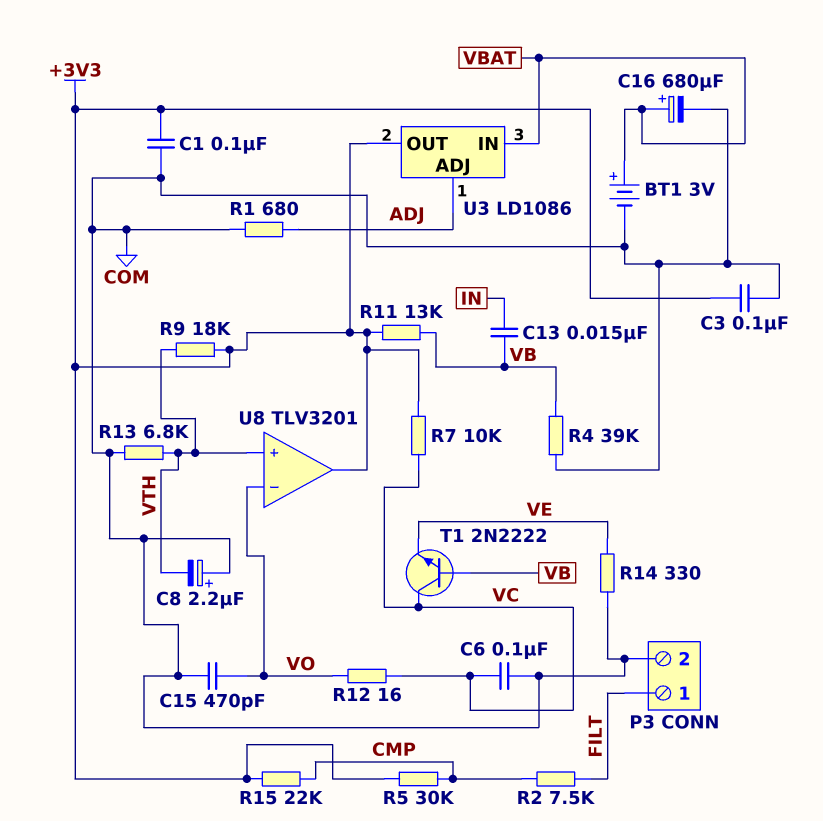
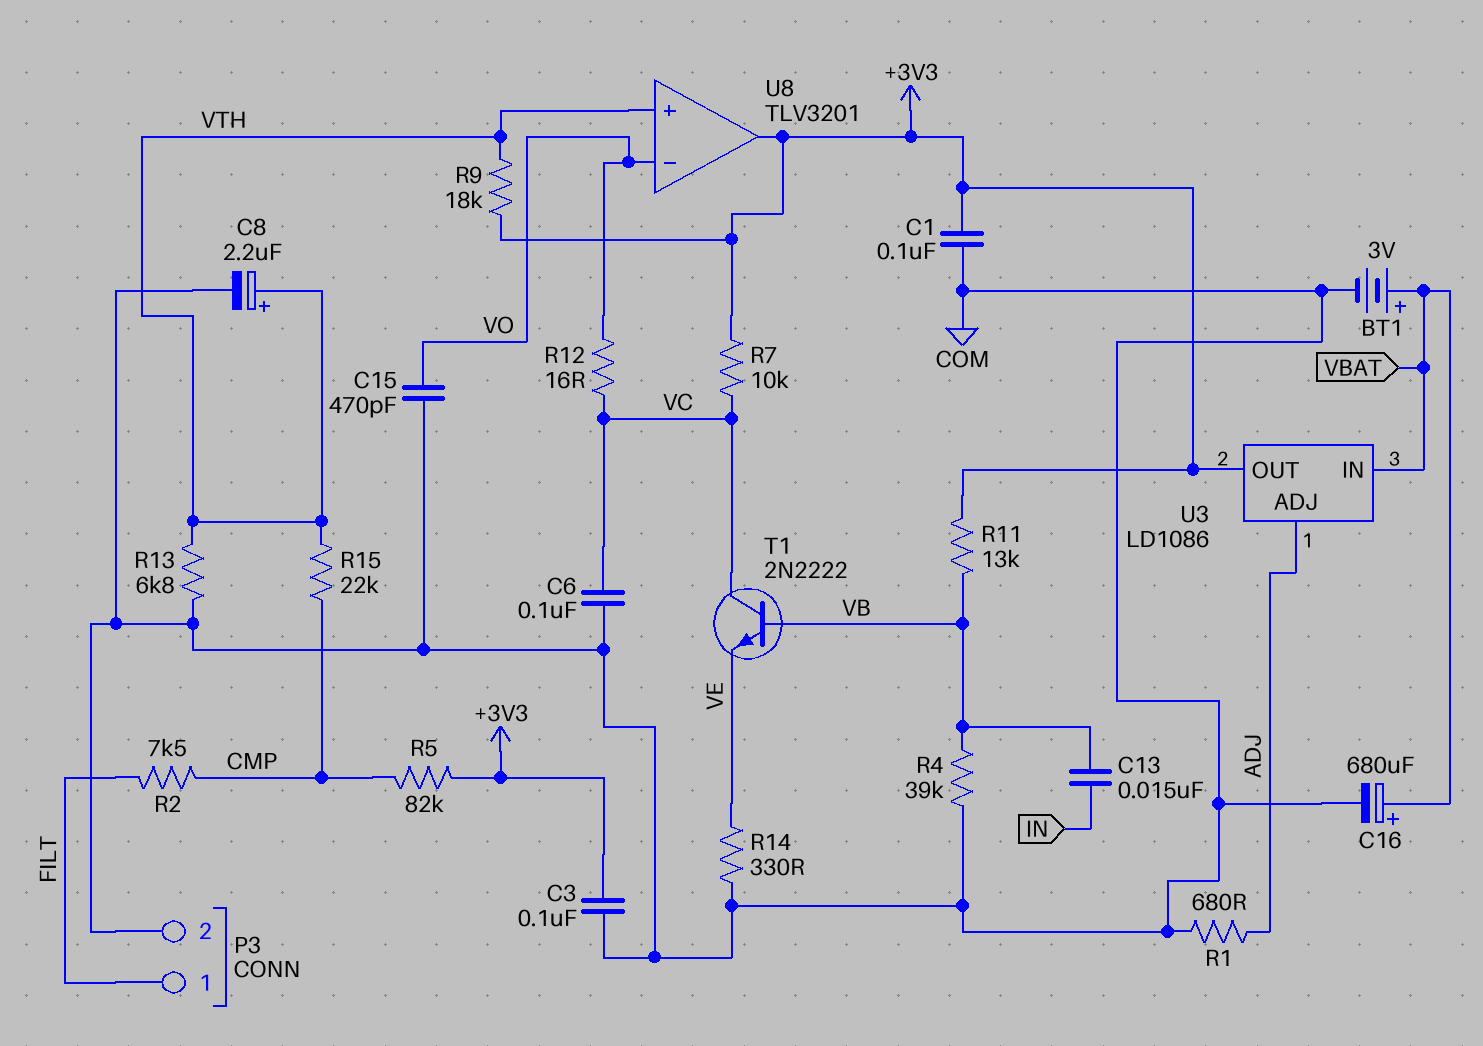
C8: 2.2uF (plus COM, minus VTH) -> 2.2uF (plus VTH, minus COM)
R5: 30k (+3V3, CMP) -> 82k (+3V3, CMP)
R15: 22k (+3V3, CMP) -> 22k (CMP, VTH)

